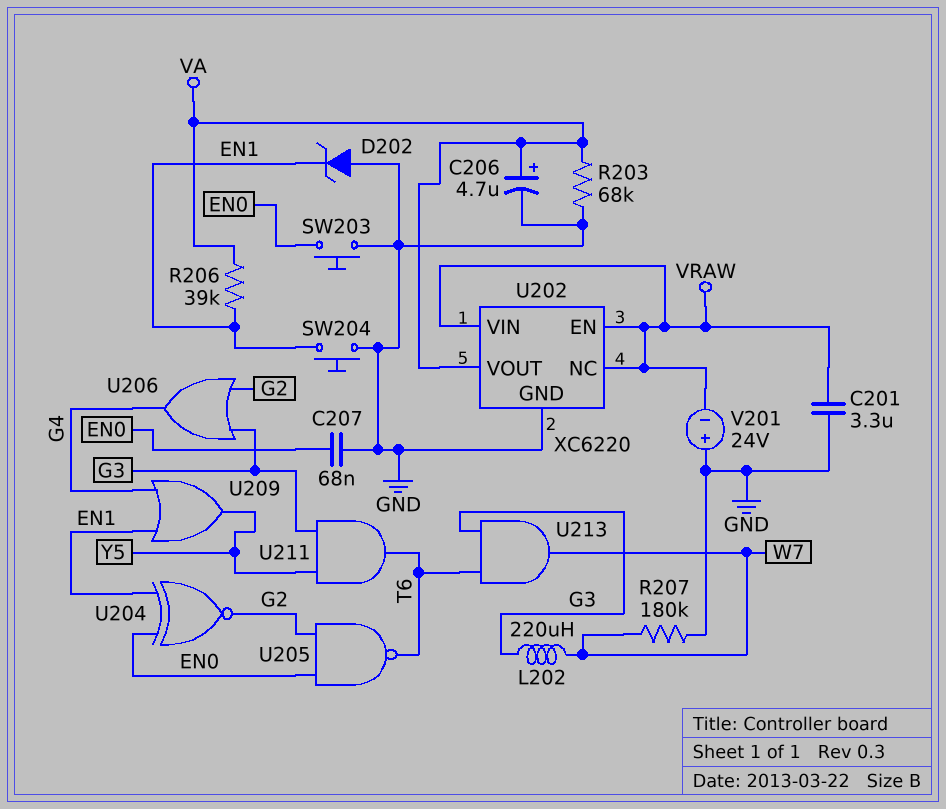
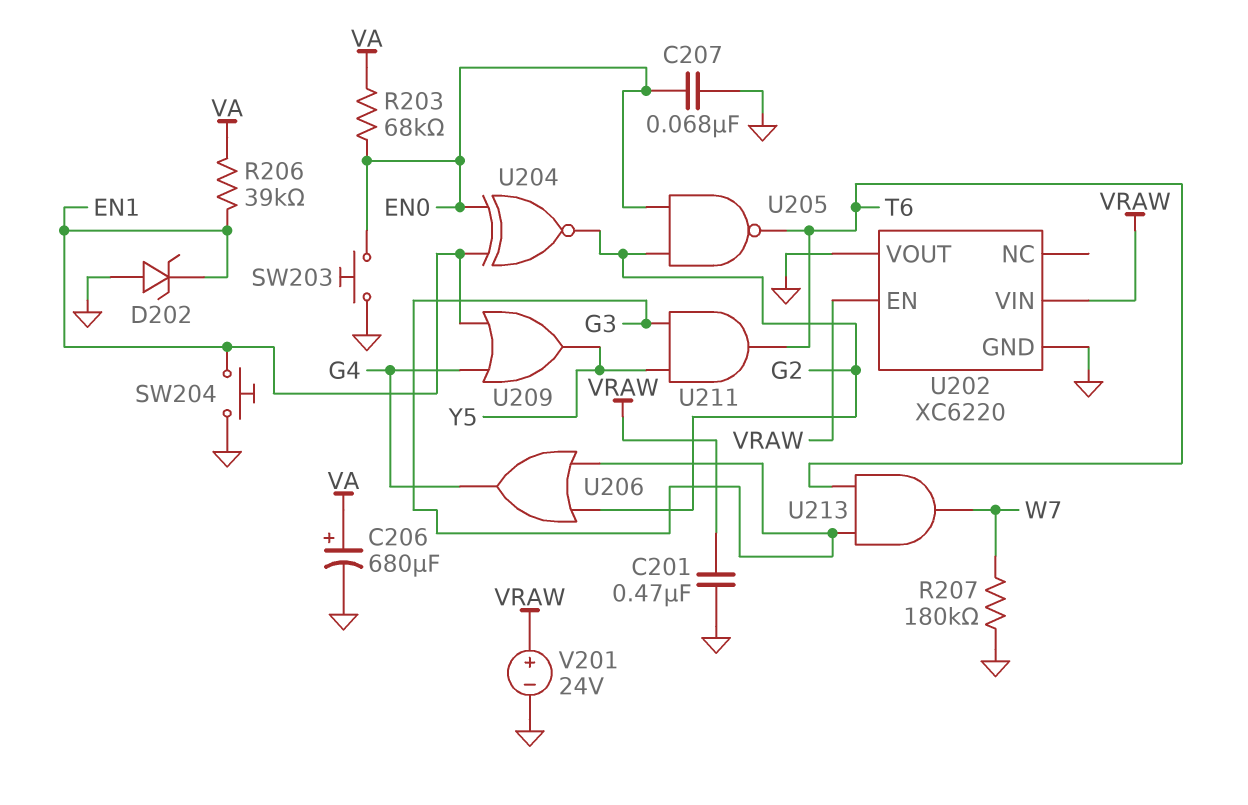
C201: 3.3uF (GND, VRAW) -> 470nF (GND, VRAW)
C206: 4.7uF (plus VA, minus GND) -> 680uF (plus VA, minus GND)
L202: 220uH (G3, W7) -> none
R203: 68k (GND, VA) -> 68k (EN0, VA)
U202 pin NC: VRAW -> none
U202 pin VOUT: VA -> GND
V201: 24V (plus GND, minus VRAW) -> 24V (plus VRAW, minus GND)

